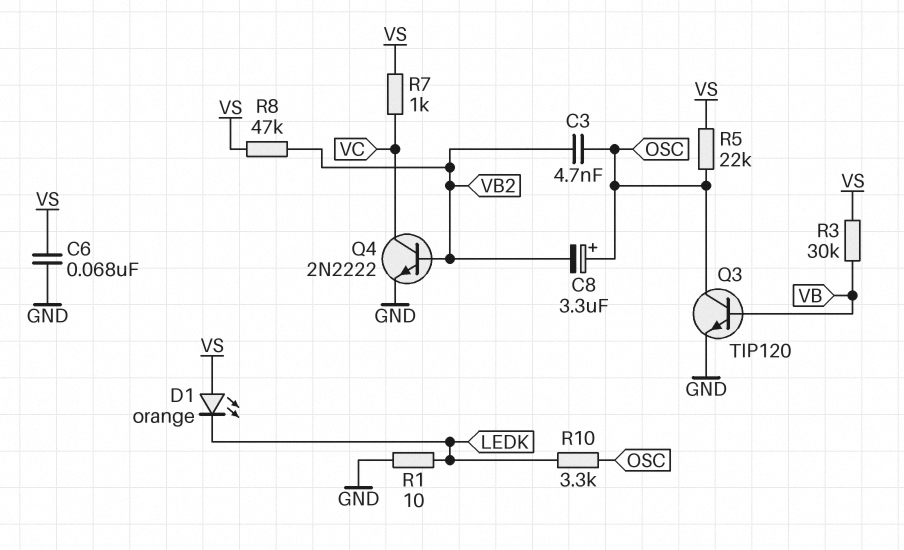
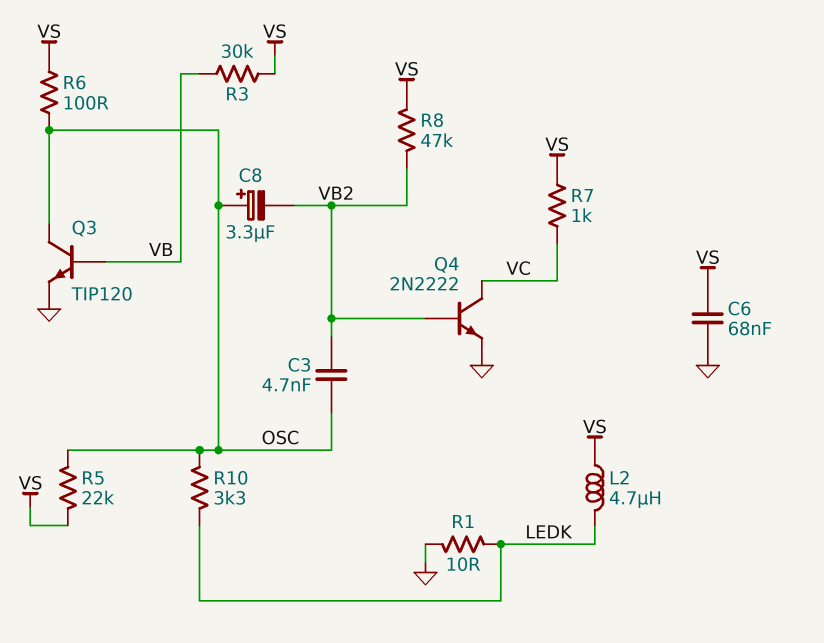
D1: LED orange (A VS, K LEDK) -> none
L2: none -> 4.7uH (LEDK, VS)
R6: none -> 100 (OSC, VS)

